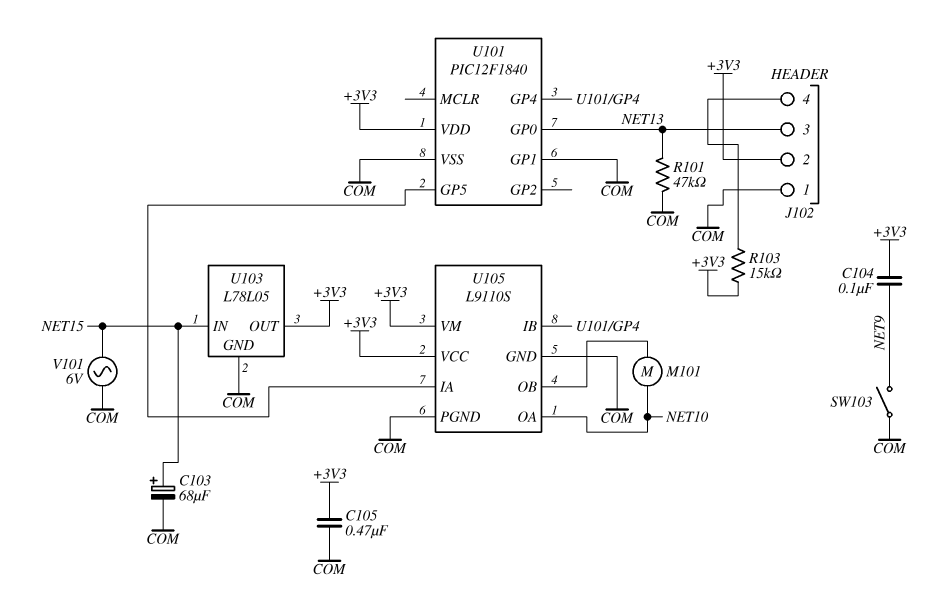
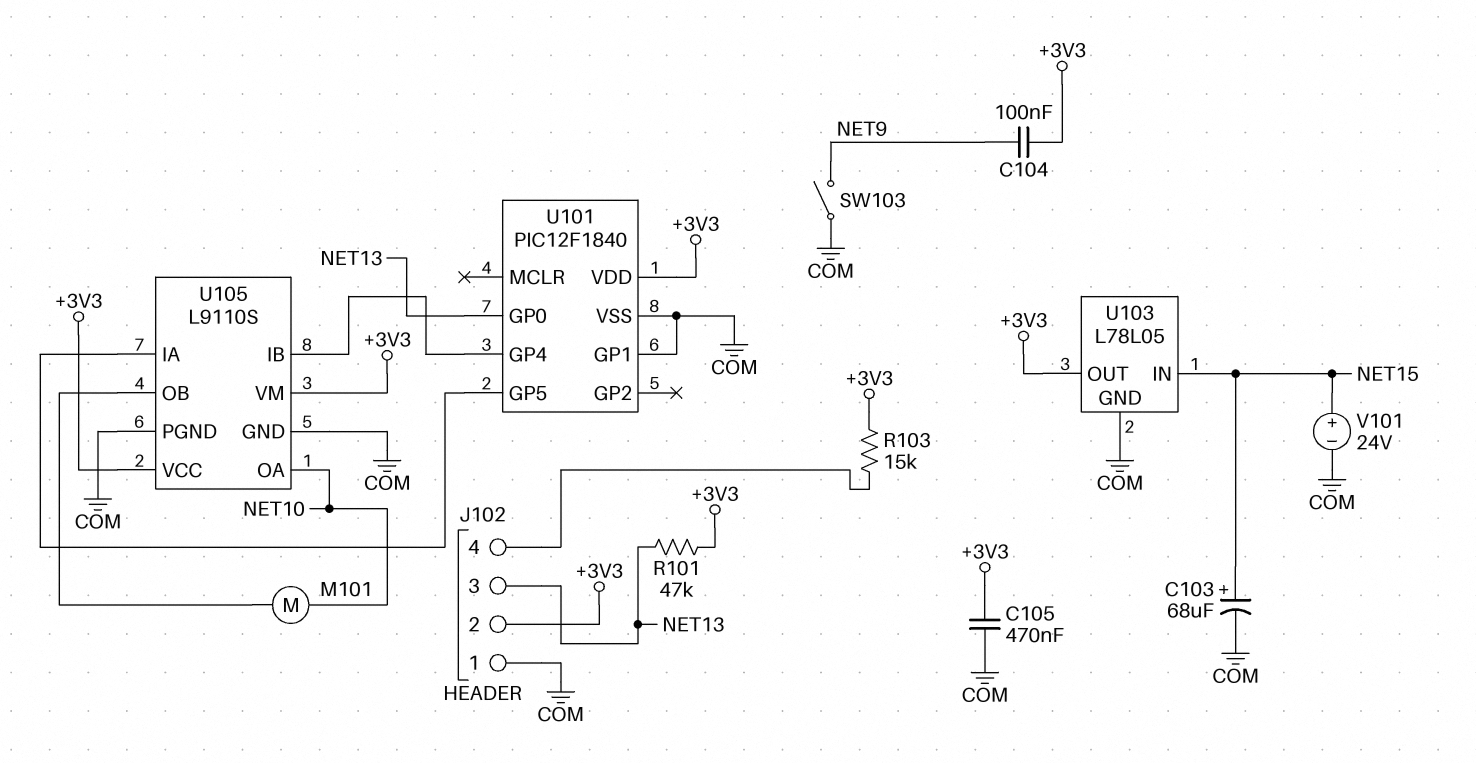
R101: 47k (COM, NET13) -> 47k (+3V3, NET13)
V101: AC 6V (COM, NET15) -> 24V (plus NET15, minus COM)

